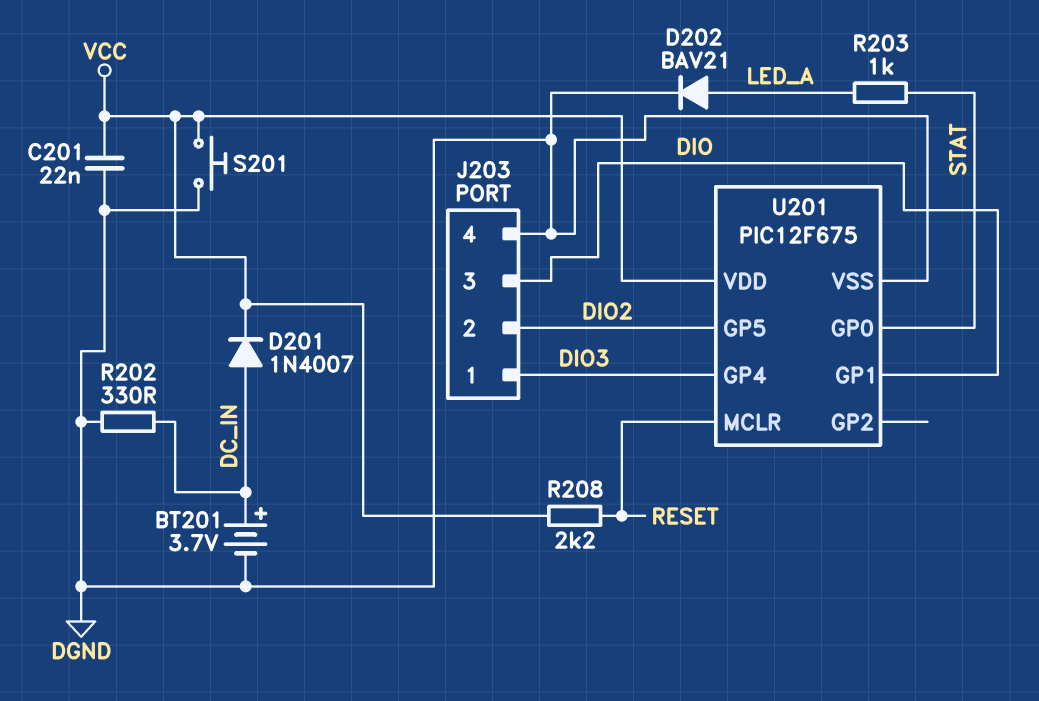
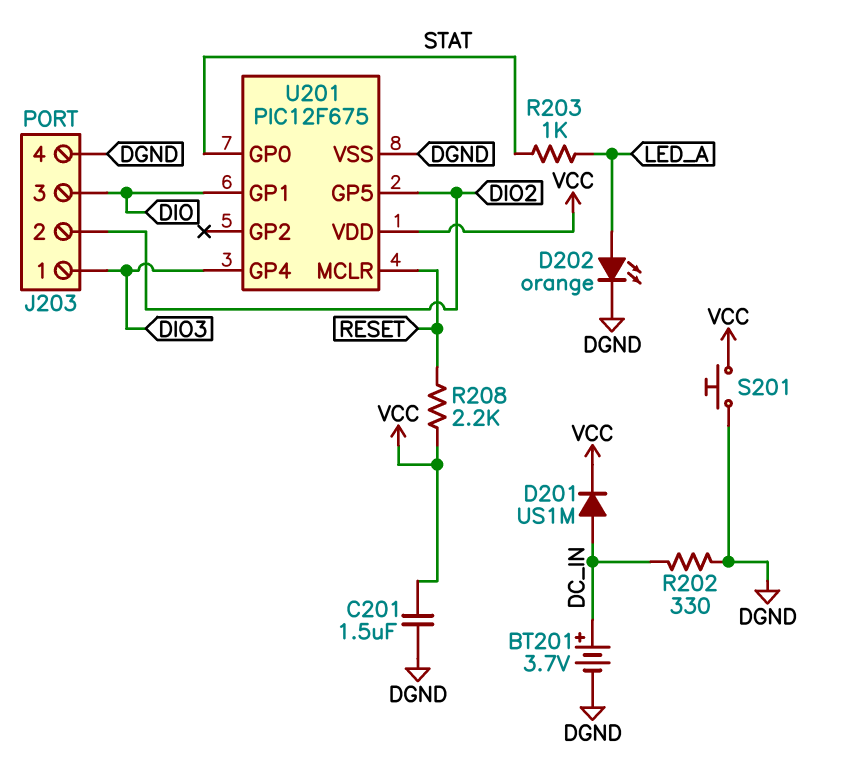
C201: 22nF (DGND, VCC) -> 1.5uF (DGND, VCC)
D201: diode 1N4007 (A DC_IN, K VCC) -> diode US1M (A DC_IN, K VCC)
D202: diode BAV21 (A LED_A, K DGND) -> LED orange (A LED_A, K DGND)

